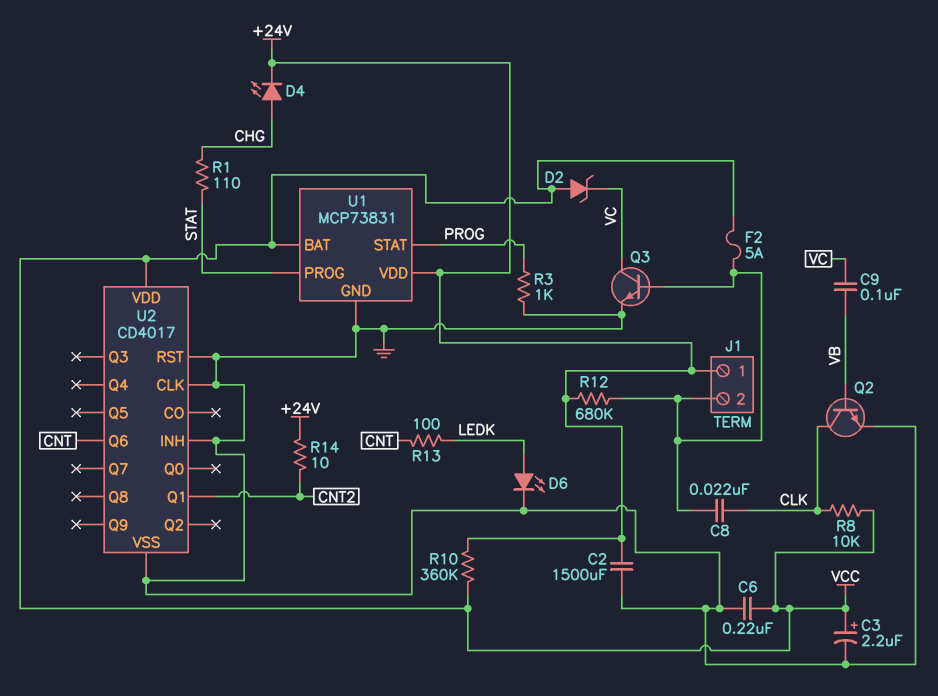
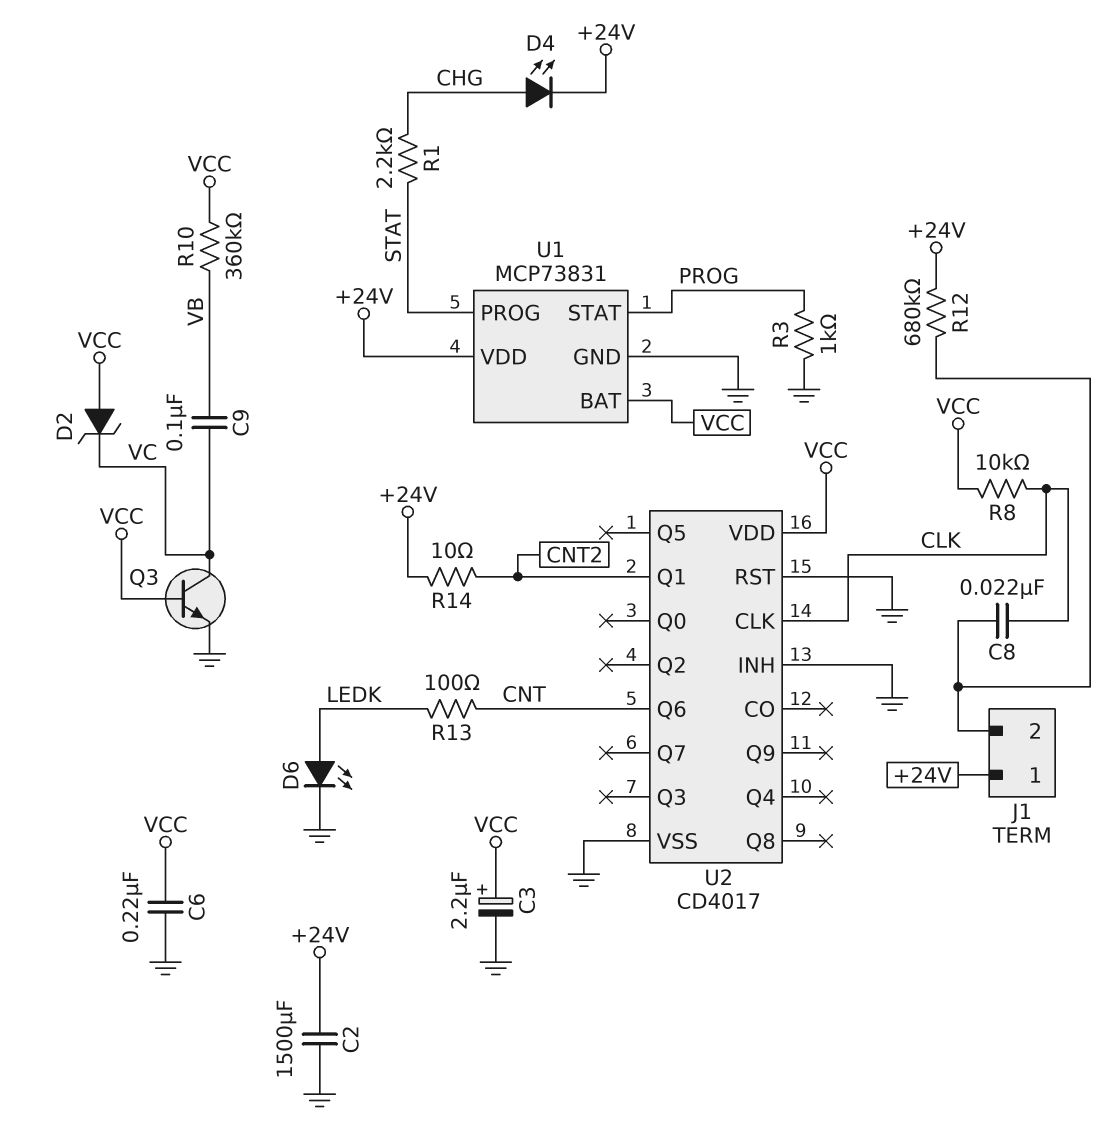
F2: 5A (J1/2, VCC) -> none
Q2: NPN (B VB, C CLK, E GND) -> none
Q3: NPN (B J1/2, C VC, E GND) -> NPN (B VCC, C VC, E GND)
R1: 110 (CHG, STAT) -> 2.2k (CHG, STAT)
R10: 360k (+24V, VCC) -> 360k (VB, VCC)
U2 pin CLK: GND -> CLK

